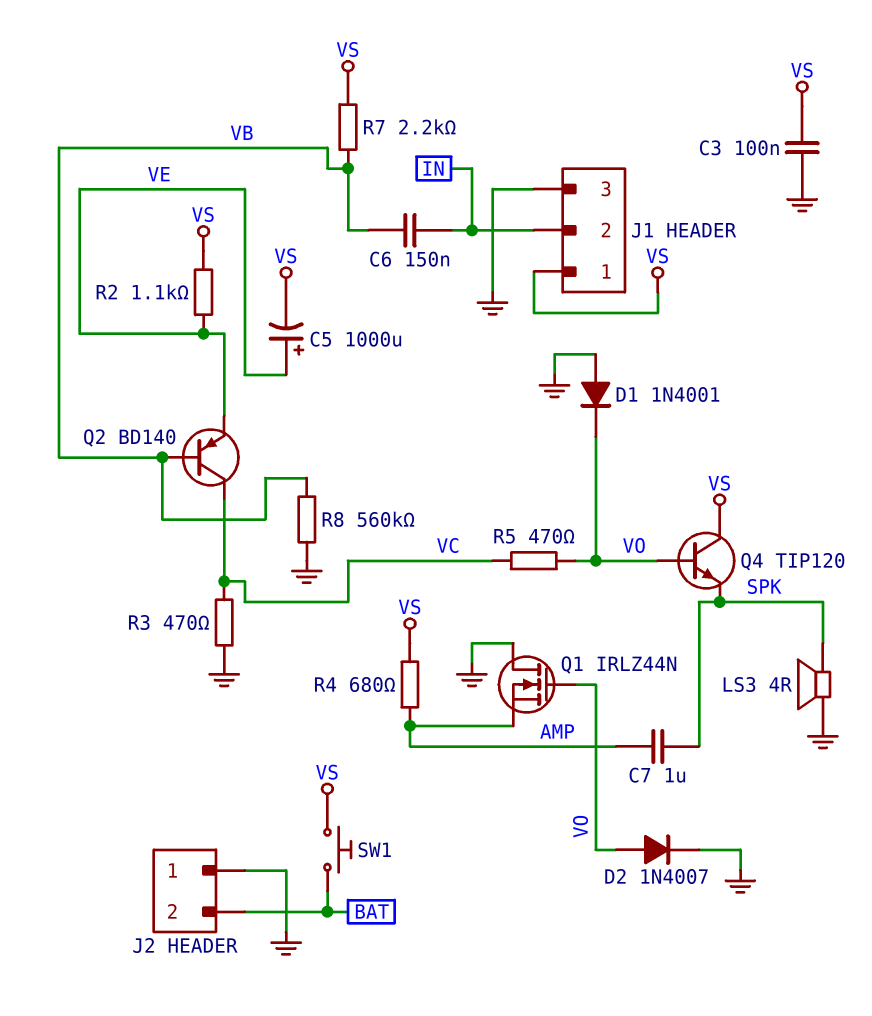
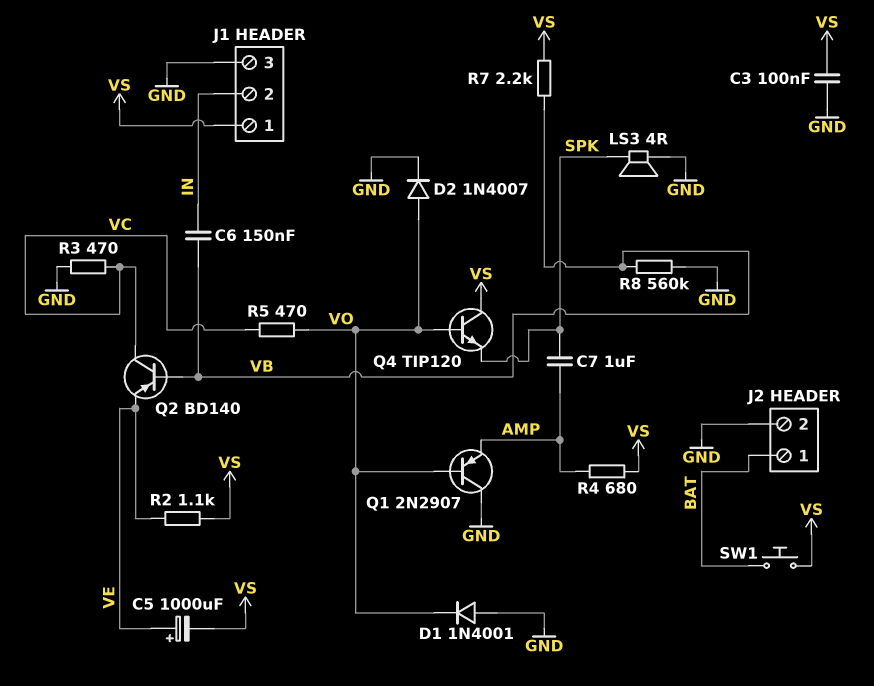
J2 pin 1: GND -> BAT
J2 pin 2: BAT -> GND
Q1: NMOS IRLZ44N (G VO, D GND, S AMP) -> PNP 2N2907 (B VO, C GND, E AMP)

